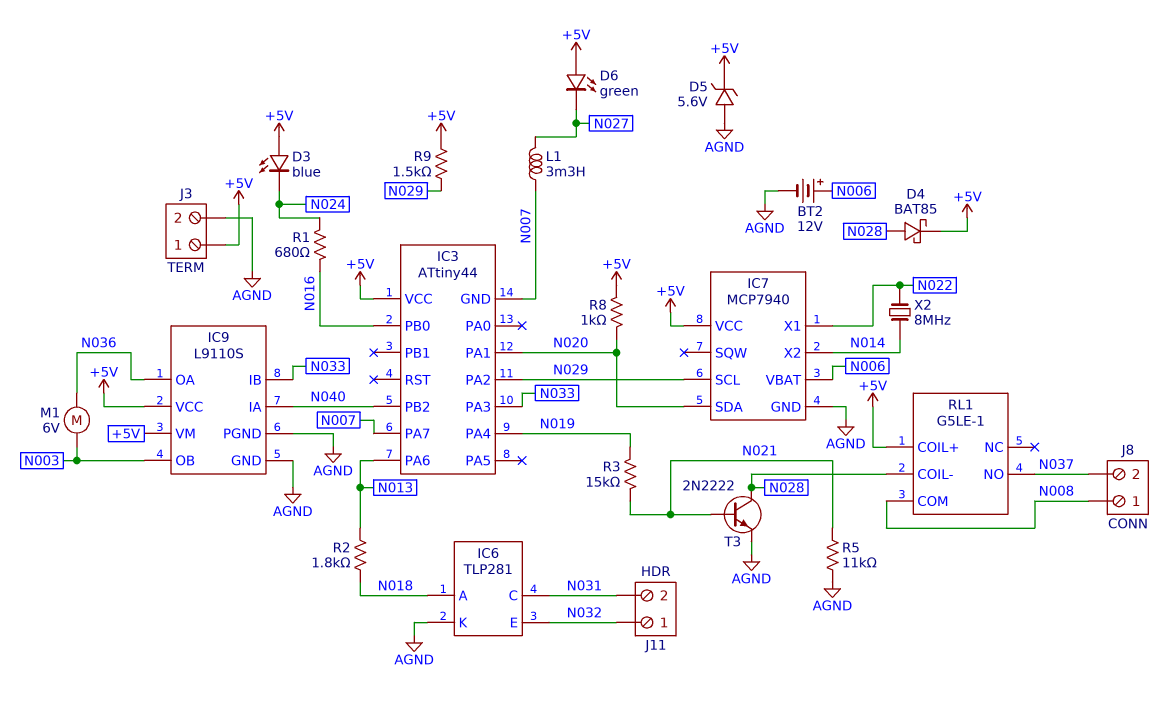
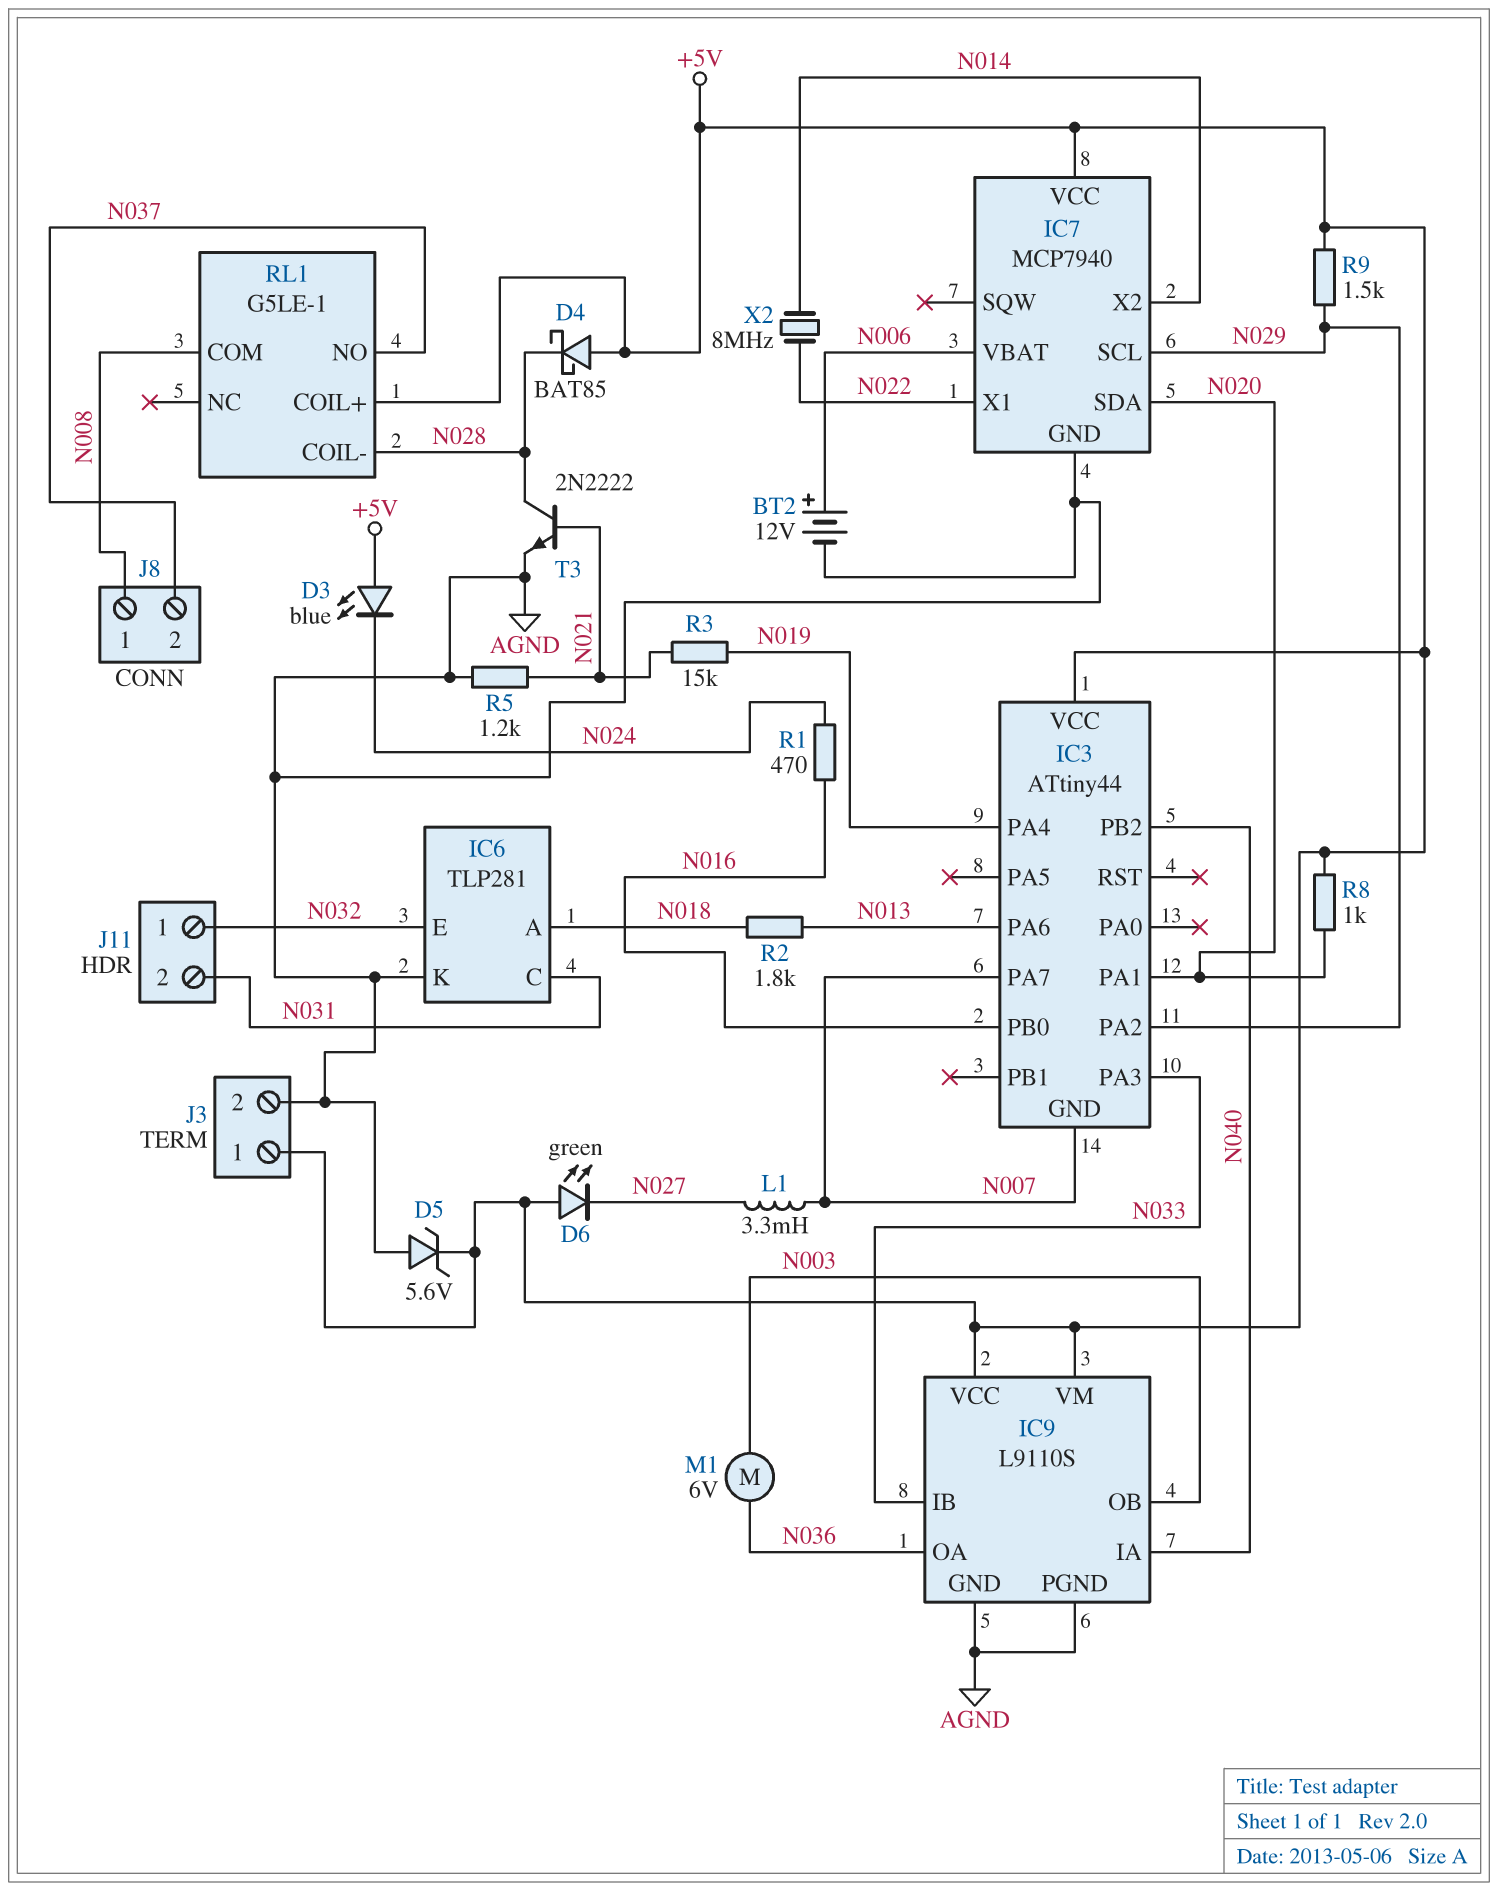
D4: schottky BAT85 (A N028, K +5V) -> schottky BAT85 (A +5V, K N028)
R1: 680 (N016, N024) -> 470 (N016, N024)
R5: 11k (AGND, N021) -> 1.2k (AGND, N021)

